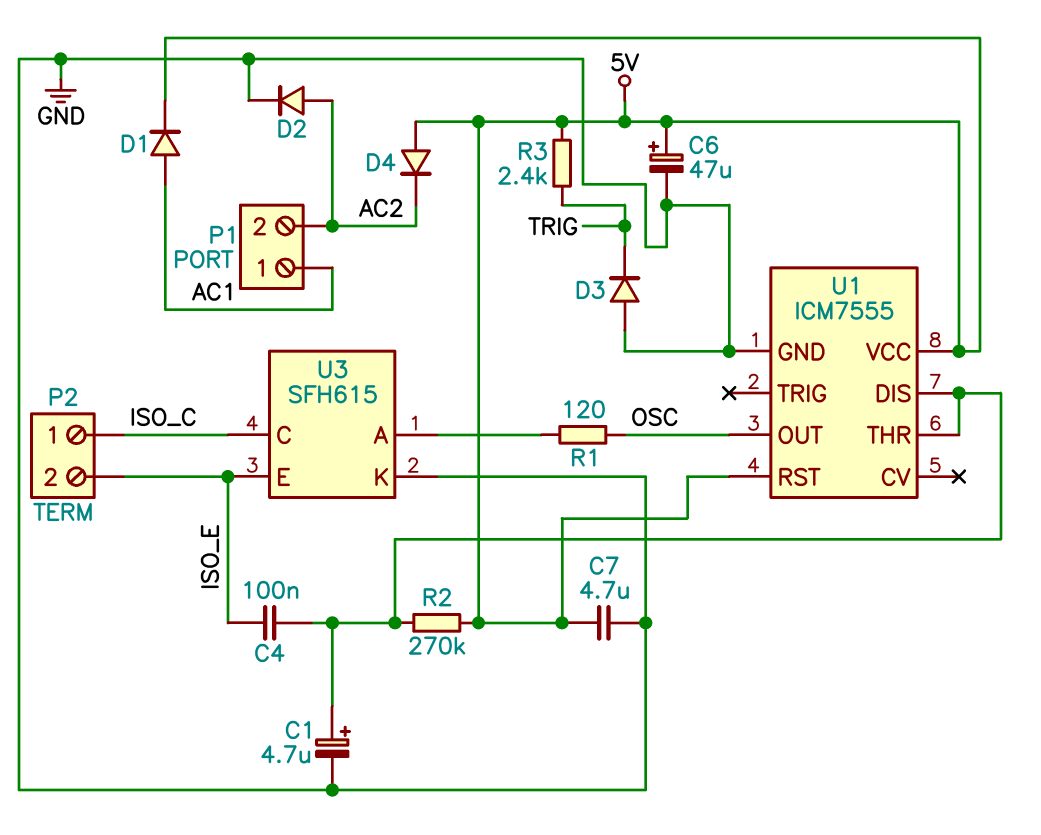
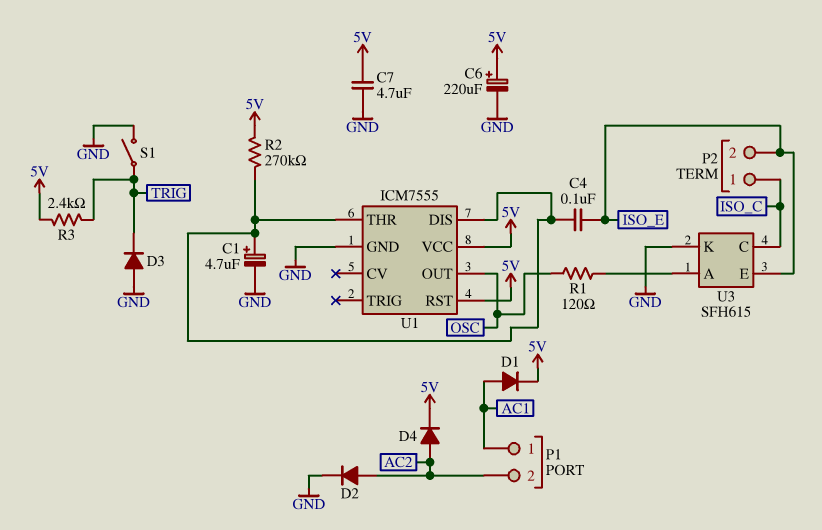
C6: 47uF (plus 5V, minus GND) -> 220uF (plus 5V, minus GND)
D4: diode (A 5V, K AC2) -> diode (A AC2, K 5V)
S1: none -> switch (GND, TRIG)

